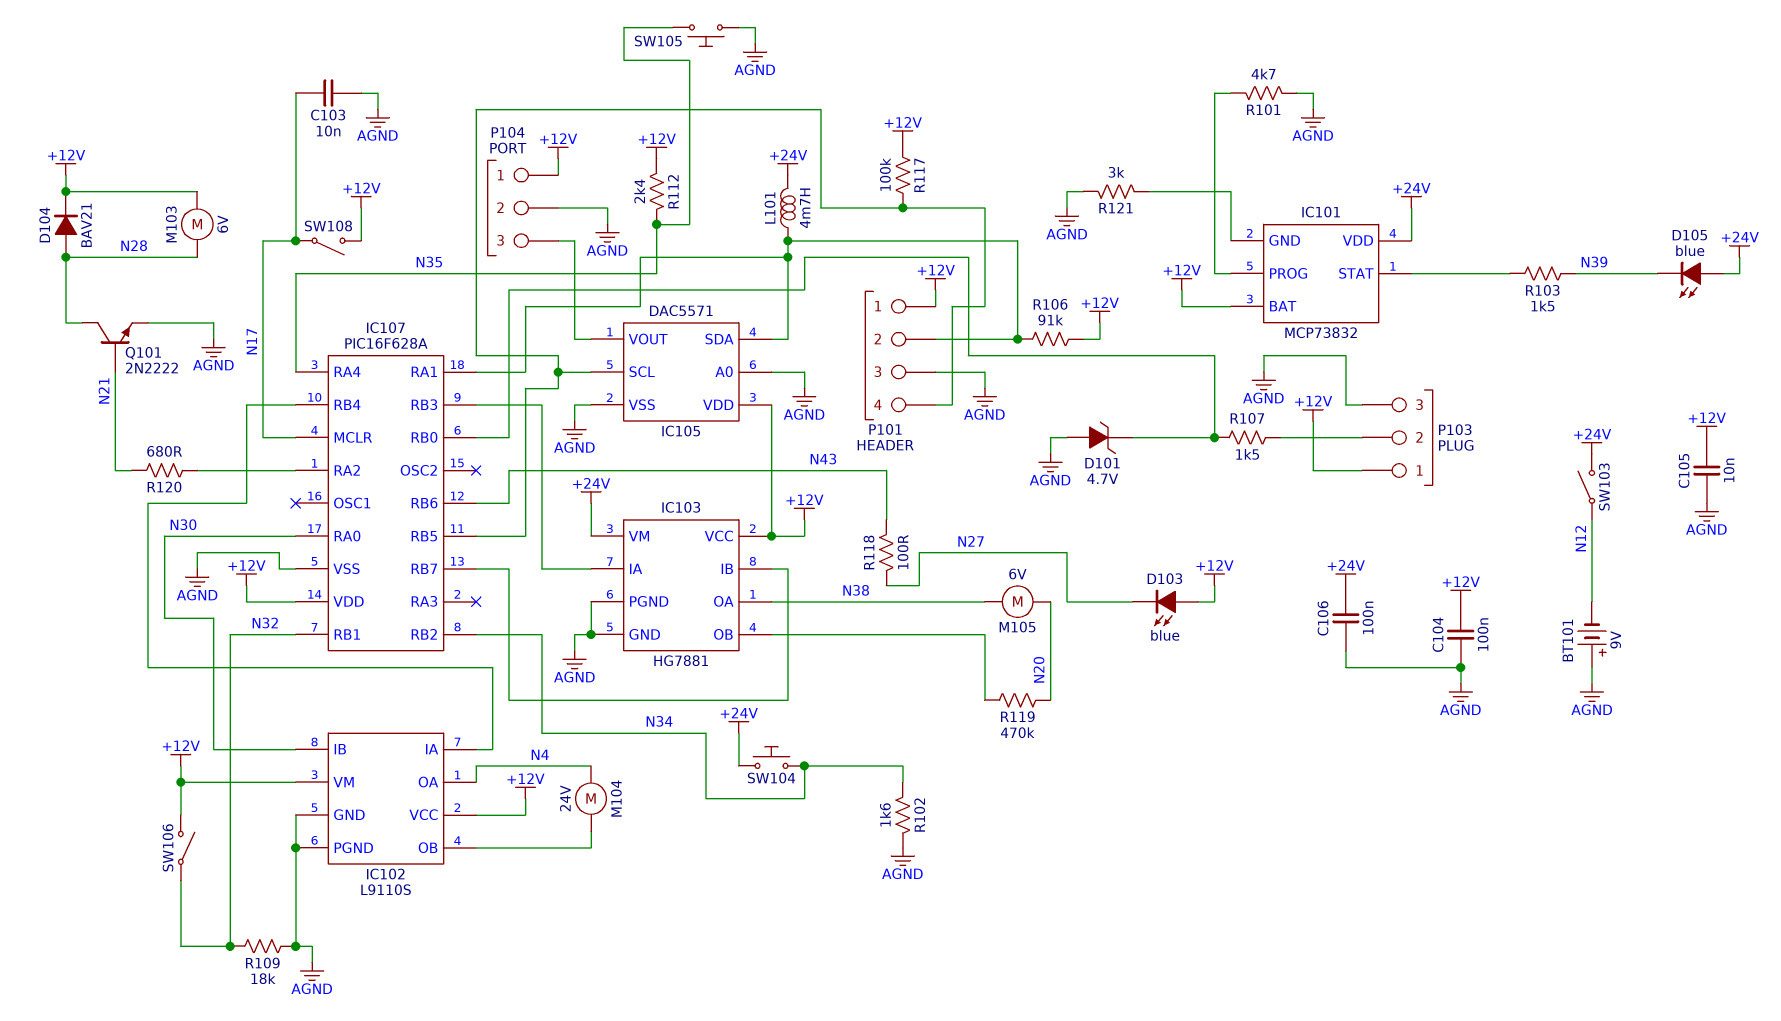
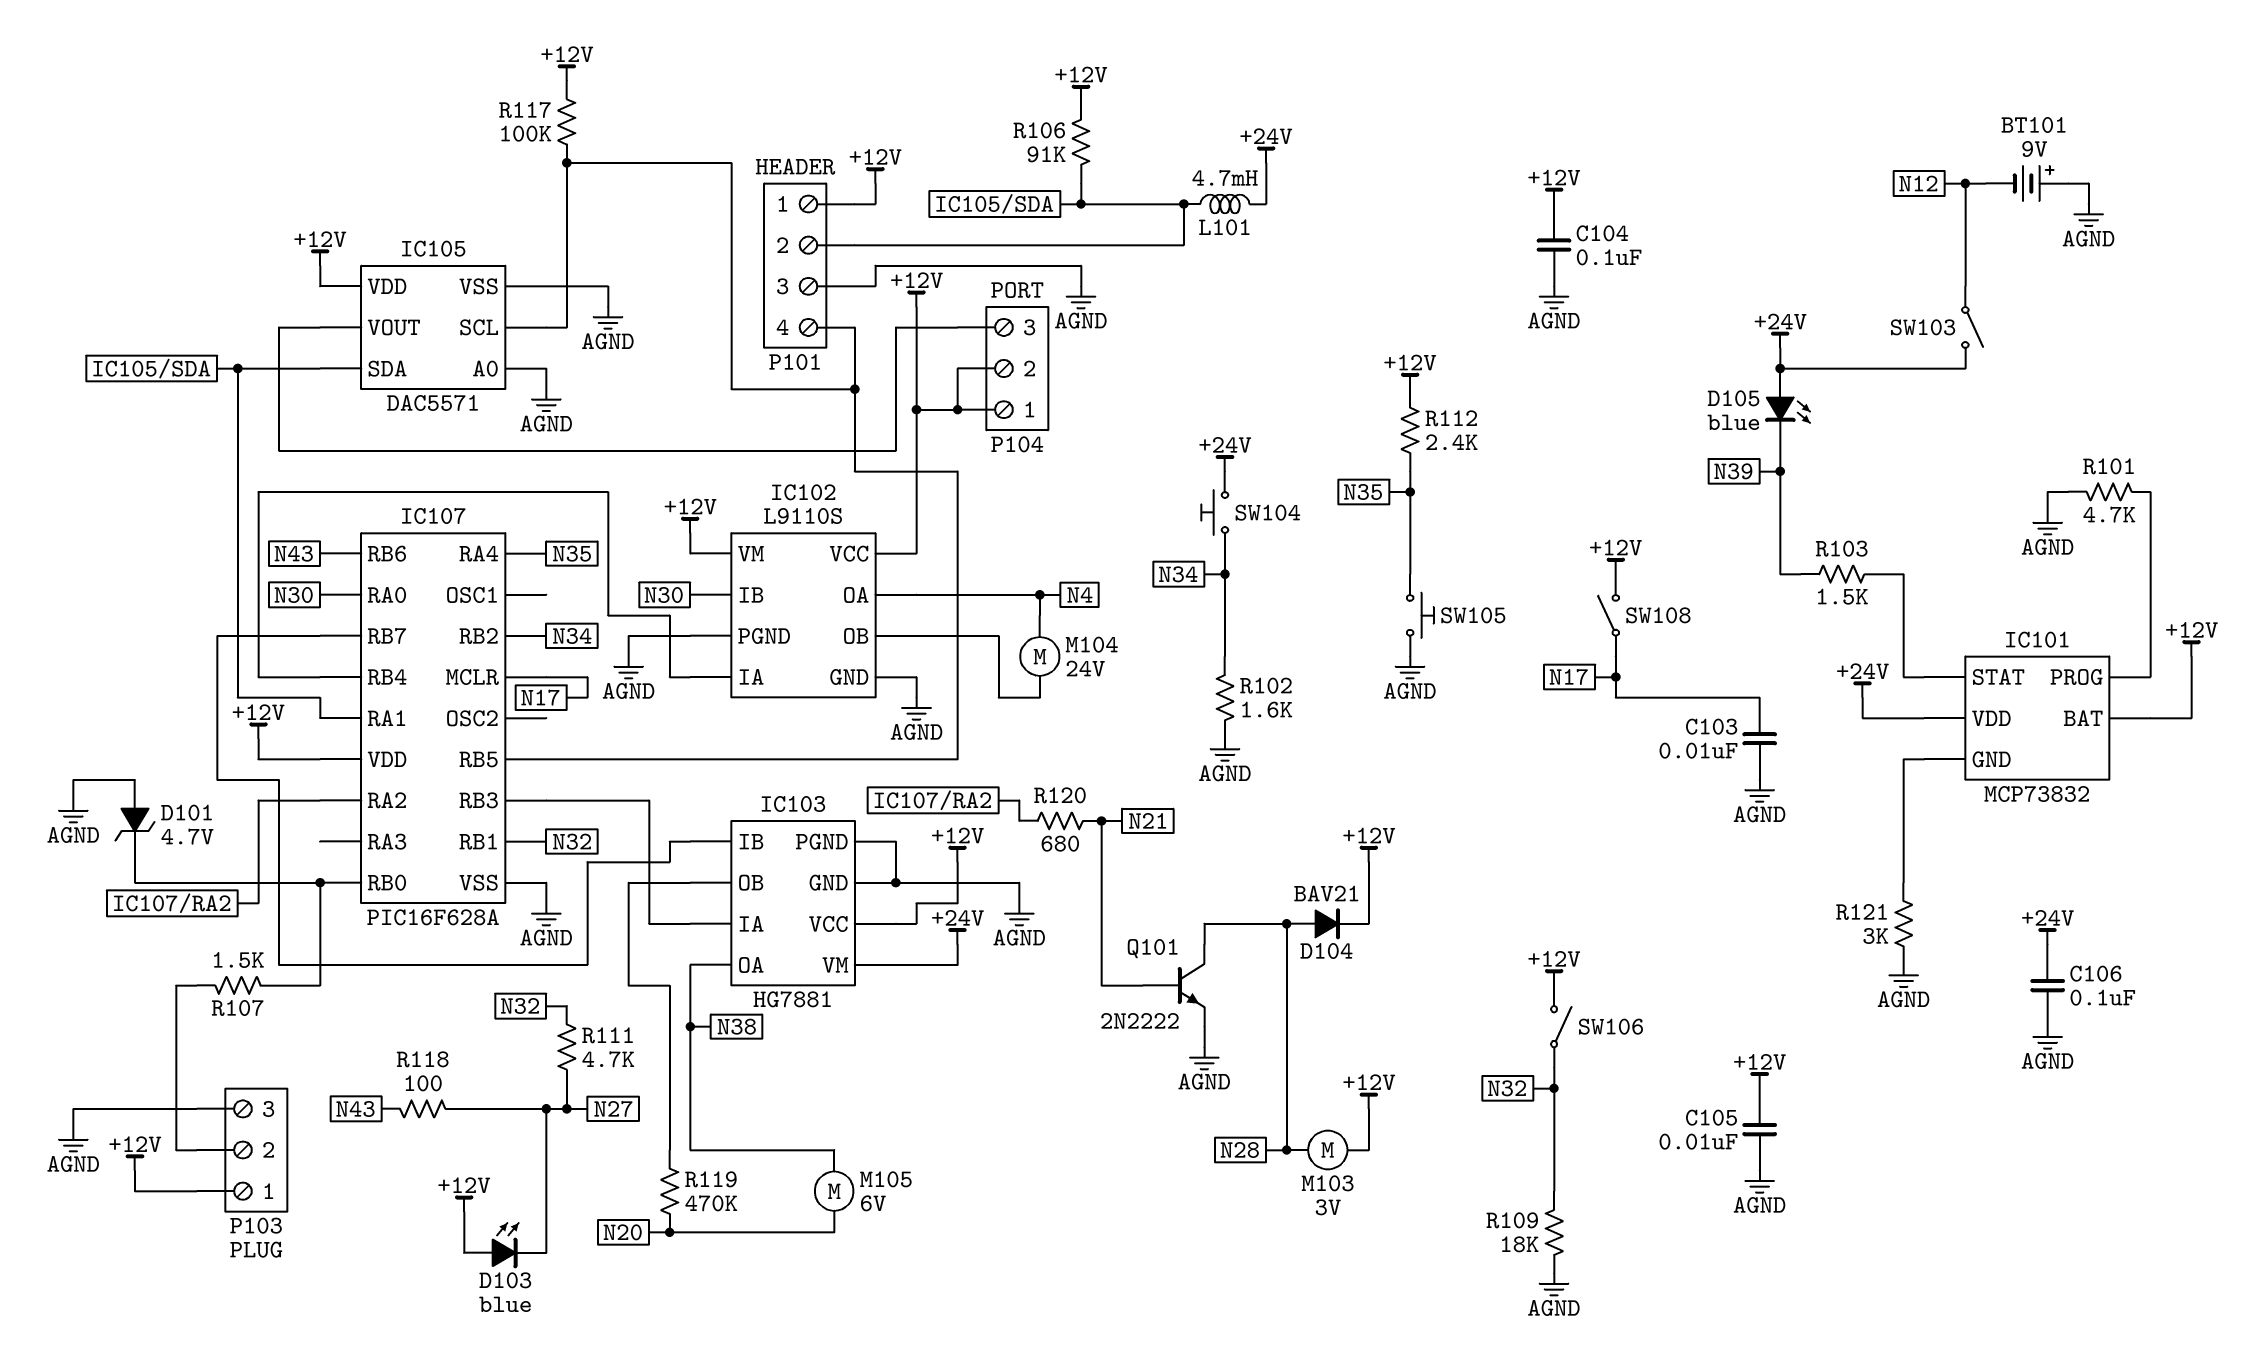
M103: motor 6V (+12V, N28) -> motor 3V (+12V, N28)
P104 pin 2: AGND -> +12V
R111: none -> 4.7k (N27, N32)

